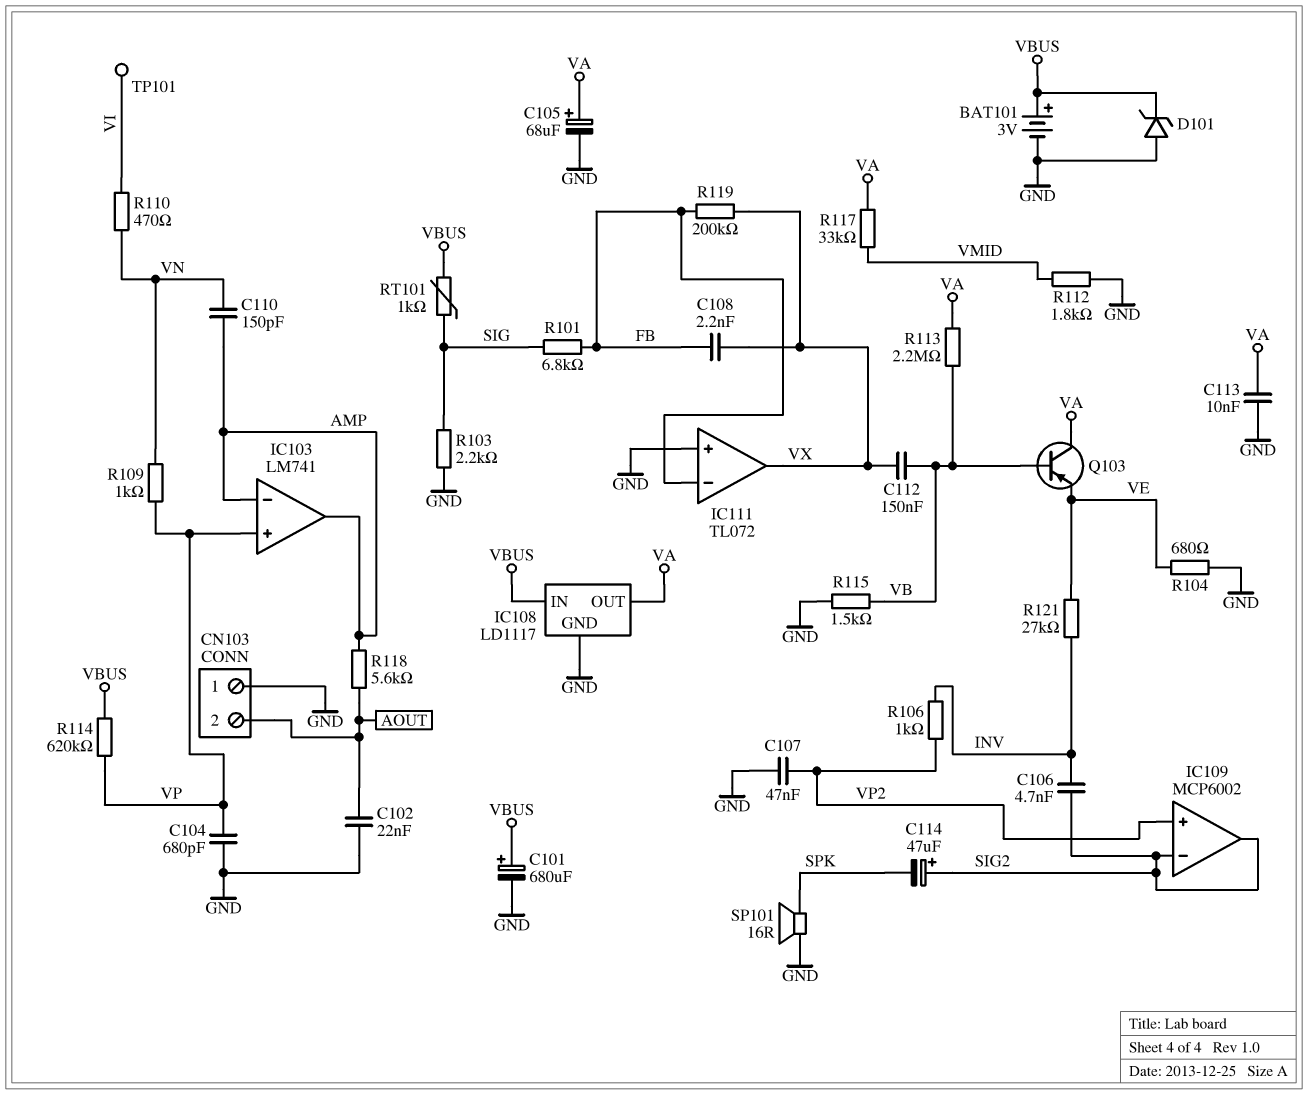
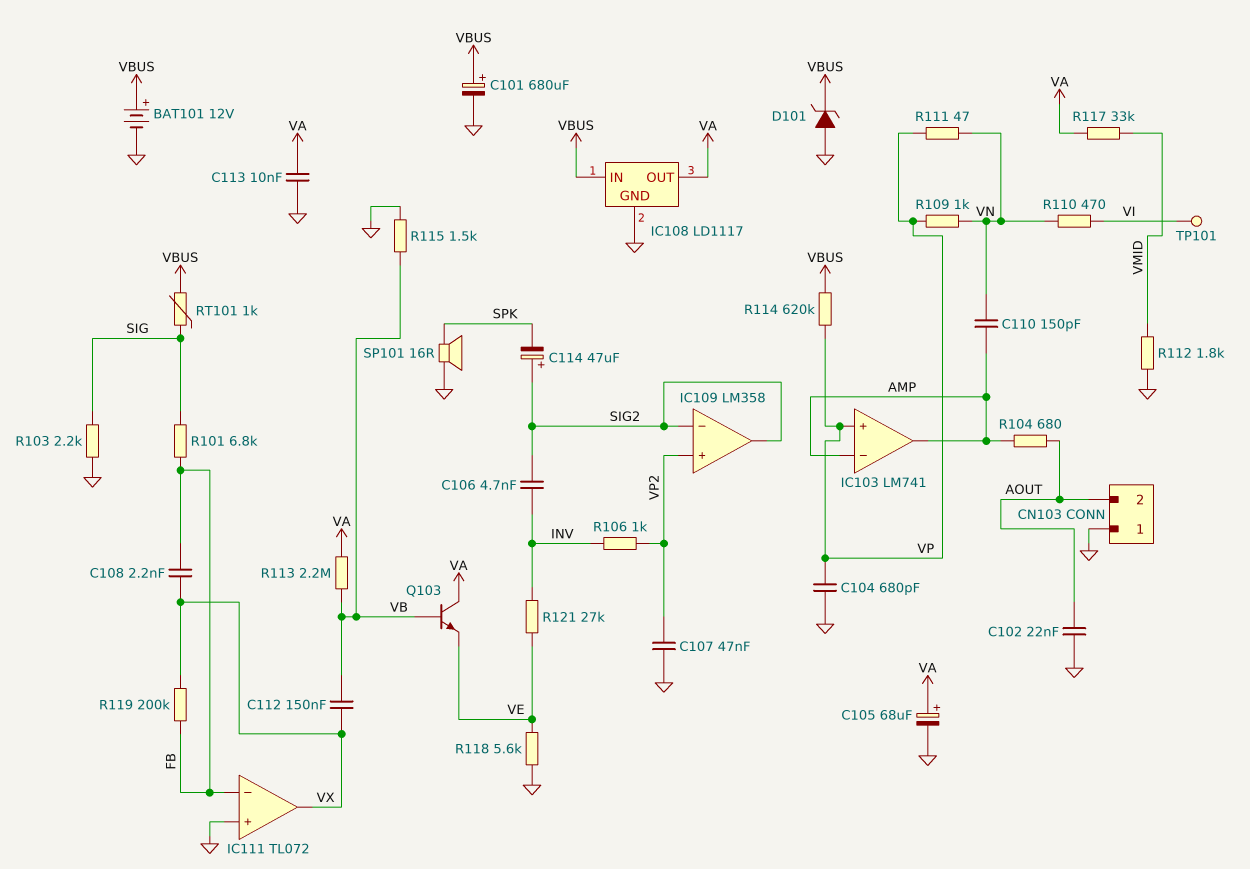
BAT101: 3V (plus VBUS, minus GND) -> 12V (plus VBUS, minus GND)
IC109: MCP6002 -> LM358
Q103: PNP (B VB, C VA, E VE) -> NPN (B VB, C VA, E VE)
R104: 680 (GND, VE) -> 680 (AMP, AOUT)
R111: none -> 47 (VN, VP)
R118: 5.6k (AMP, AOUT) -> 5.6k (GND, VE)

